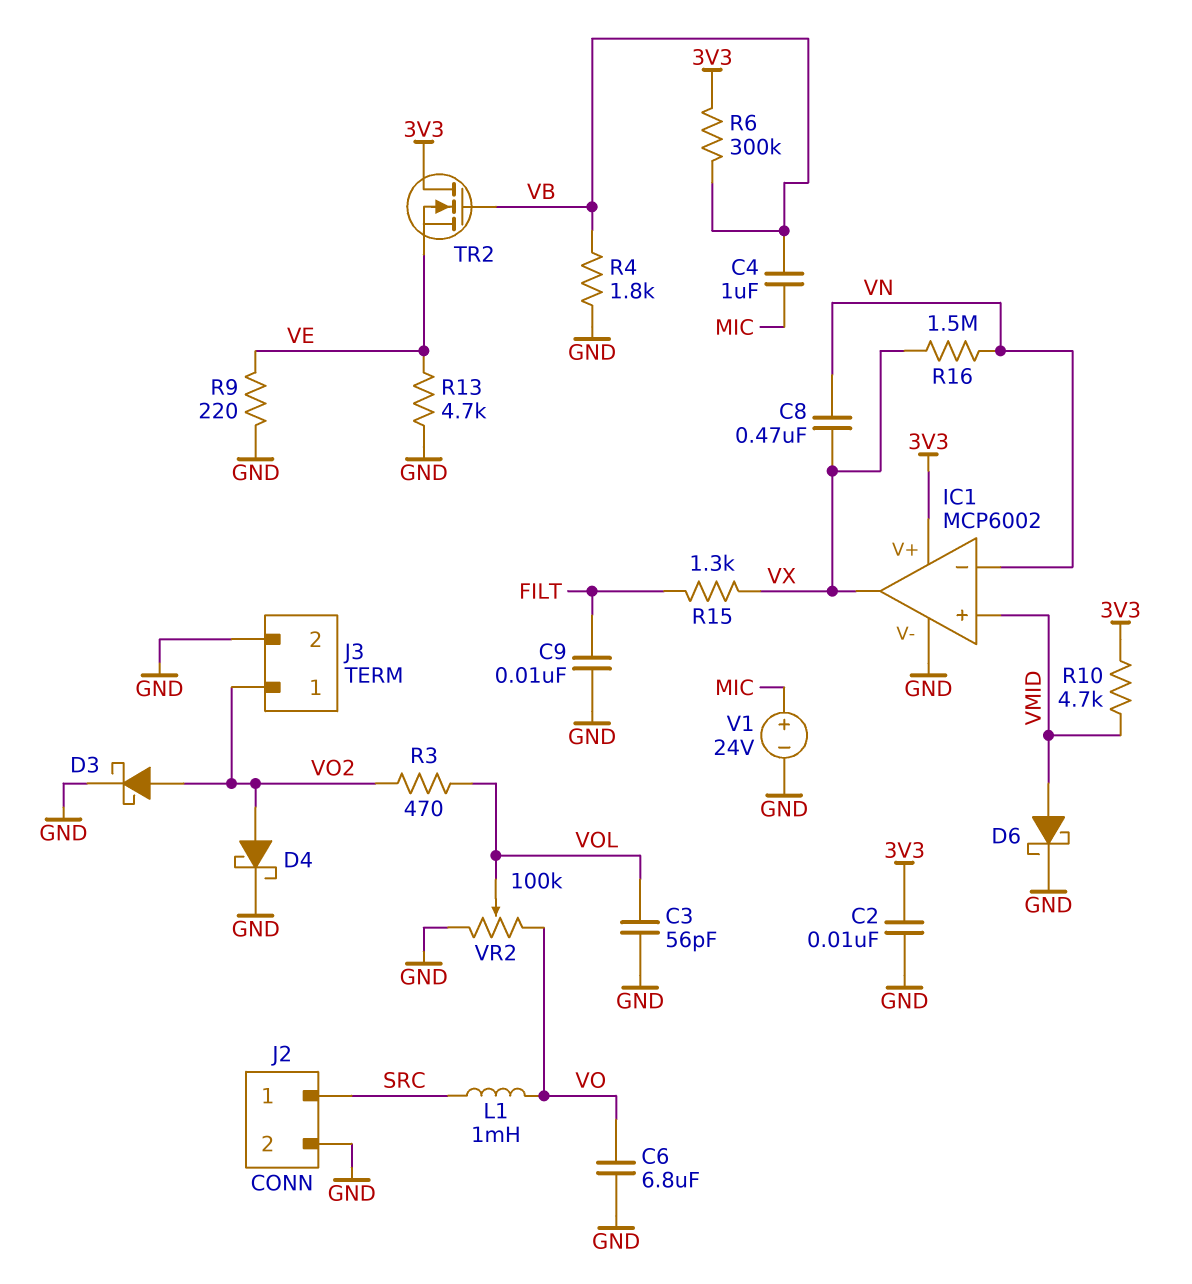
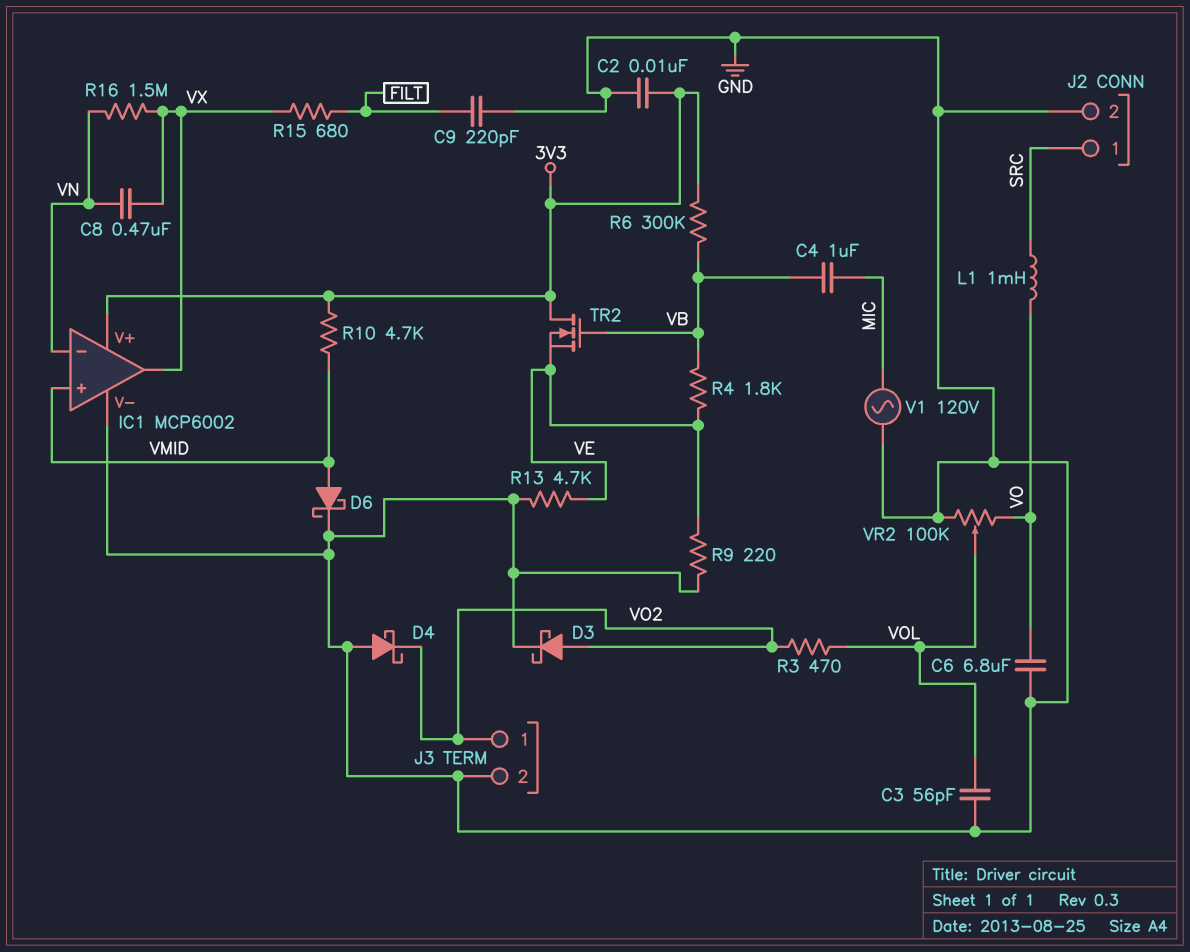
C9: 10nF (FILT, GND) -> 220pF (FILT, GND)
D4: schottky (A VO2, K GND) -> schottky (A GND, K VO2)
R4: 1.8k (GND, VB) -> 1.8k (VB, VE)
R15: 1.3k (FILT, VX) -> 680 (FILT, VX)
V1: 24V (plus MIC, minus GND) -> AC 120V (GND, MIC)

